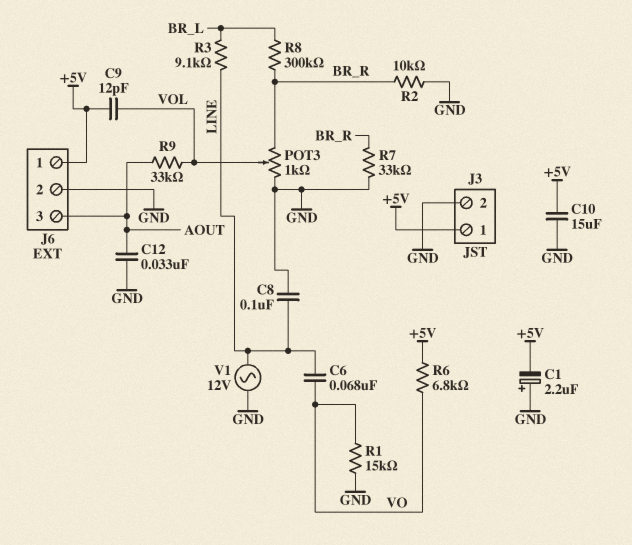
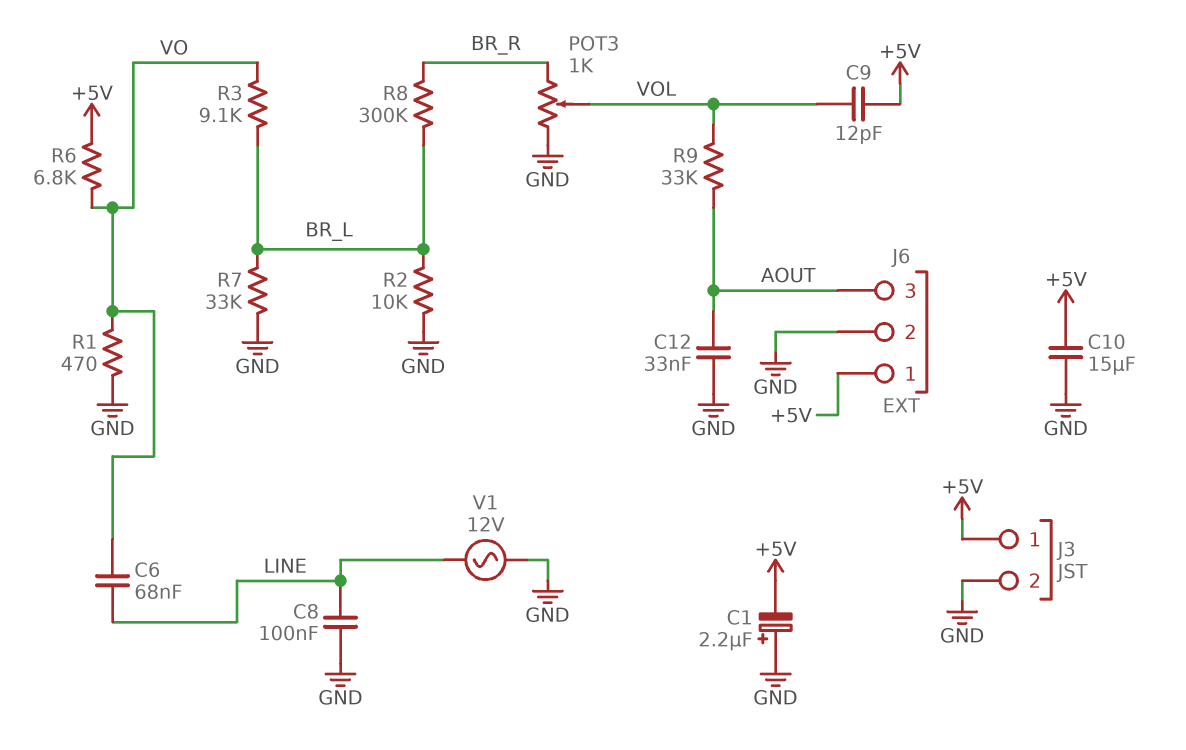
R1: 15k (GND, VO) -> 470 (GND, VO)
R2: 10k (BR_R, GND) -> 10k (BR_L, GND)
R3: 9.1k (BR_L, LINE) -> 9.1k (BR_L, VO)
R7: 33k (BR_R, GND) -> 33k (BR_L, GND)

